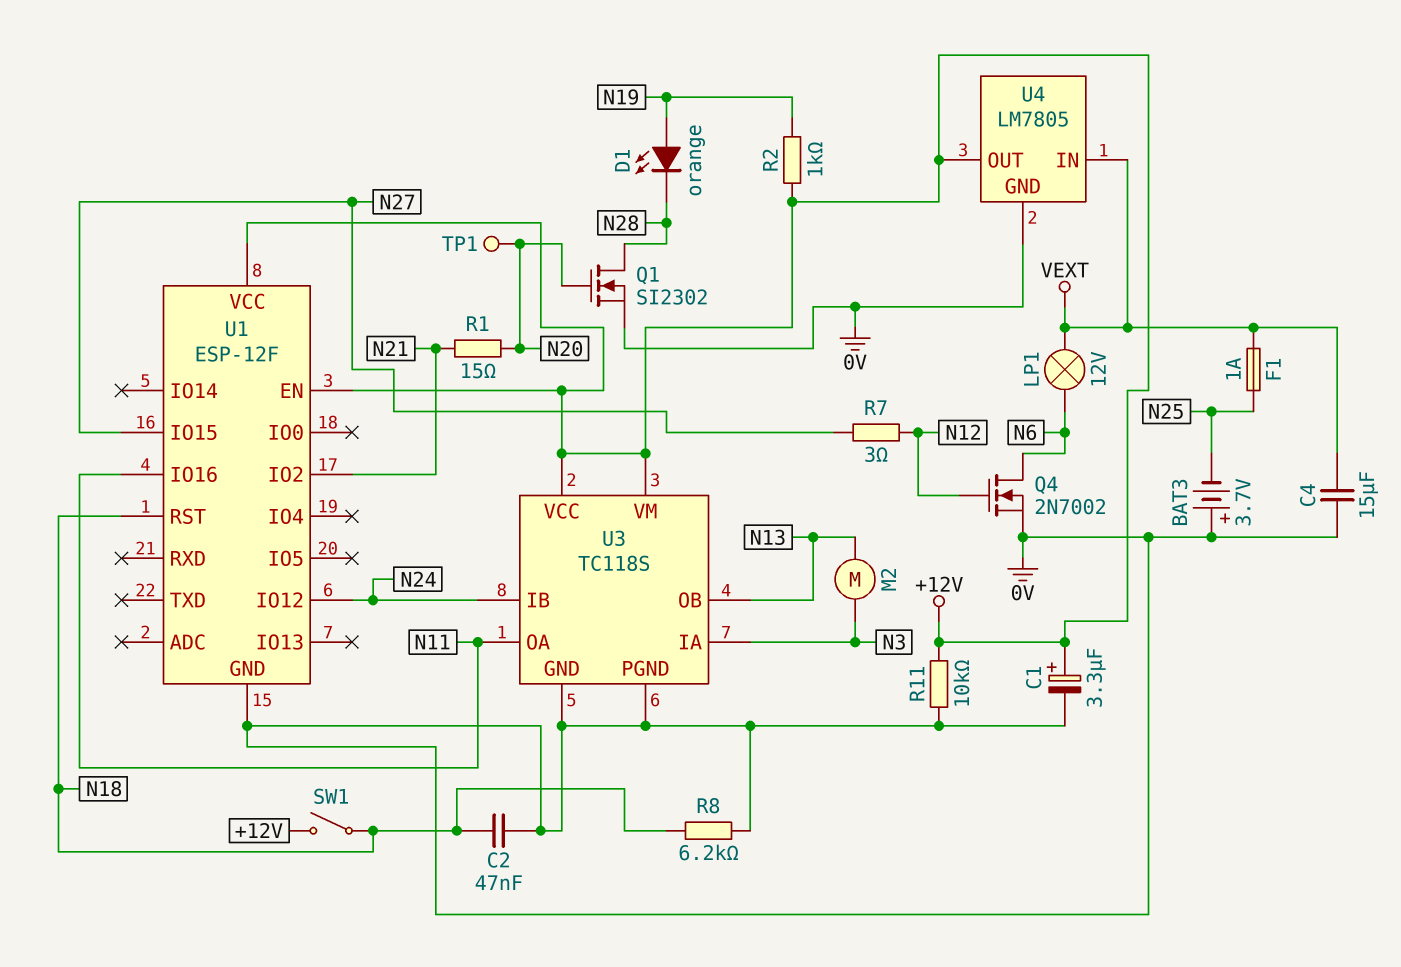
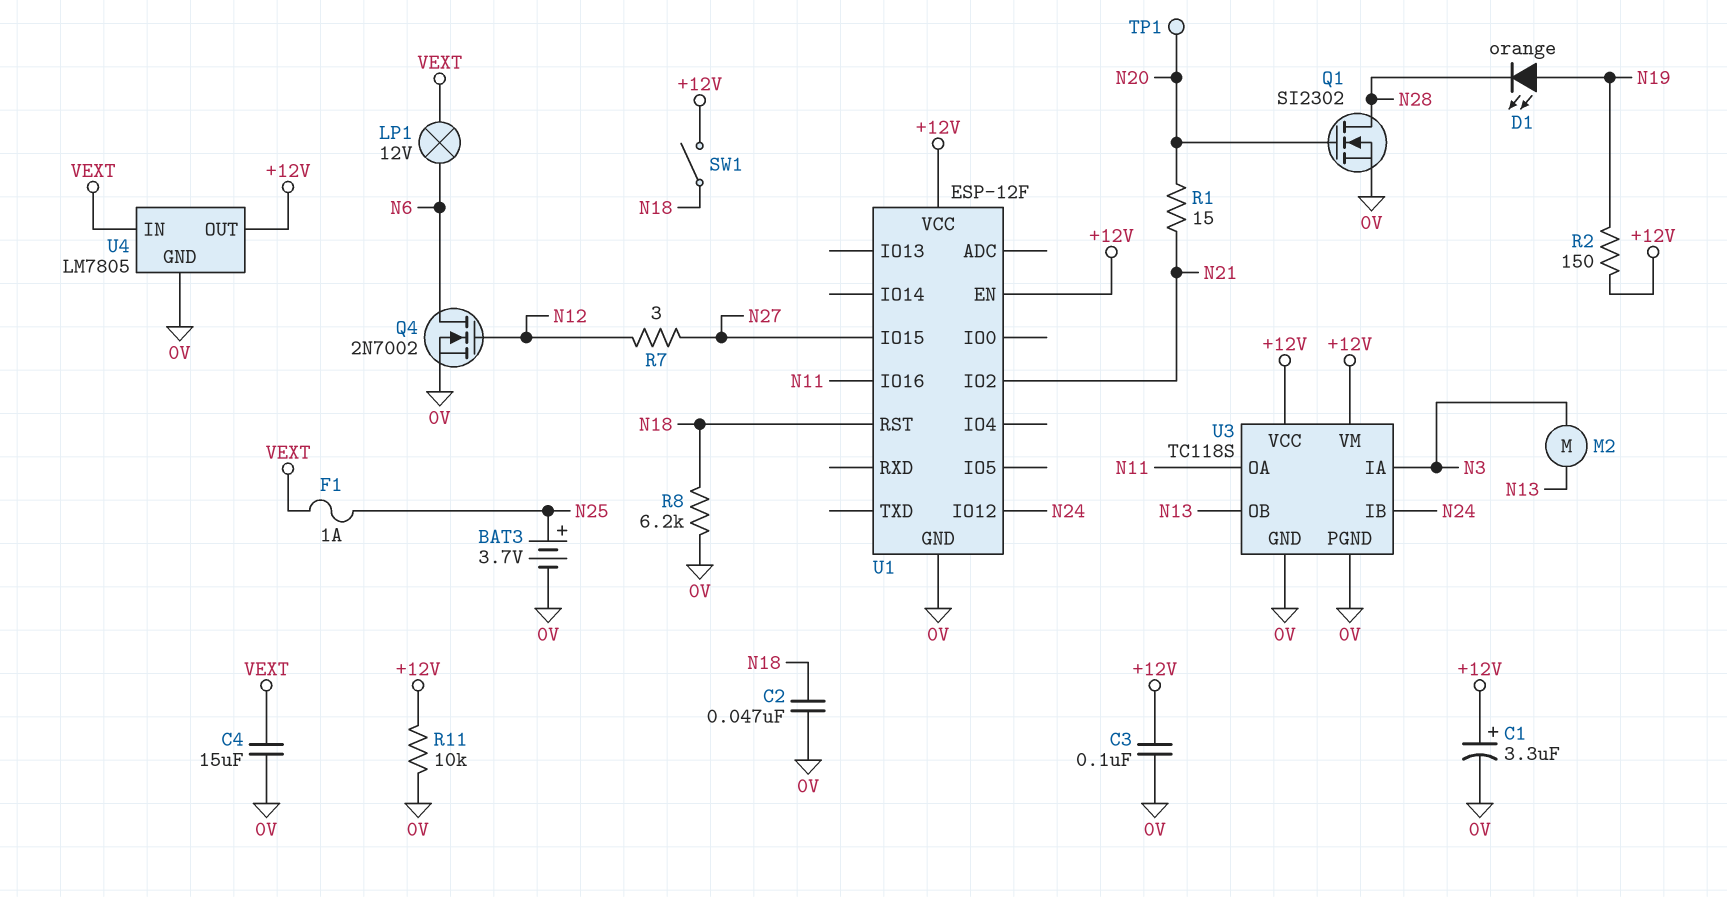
BAT3: 3.7V (plus 0V, minus N25) -> 3.7V (plus N25, minus 0V)
C3: none -> 100nF (+12V, 0V)
R2: 1k (+12V, N19) -> 150 (+12V, N19)

